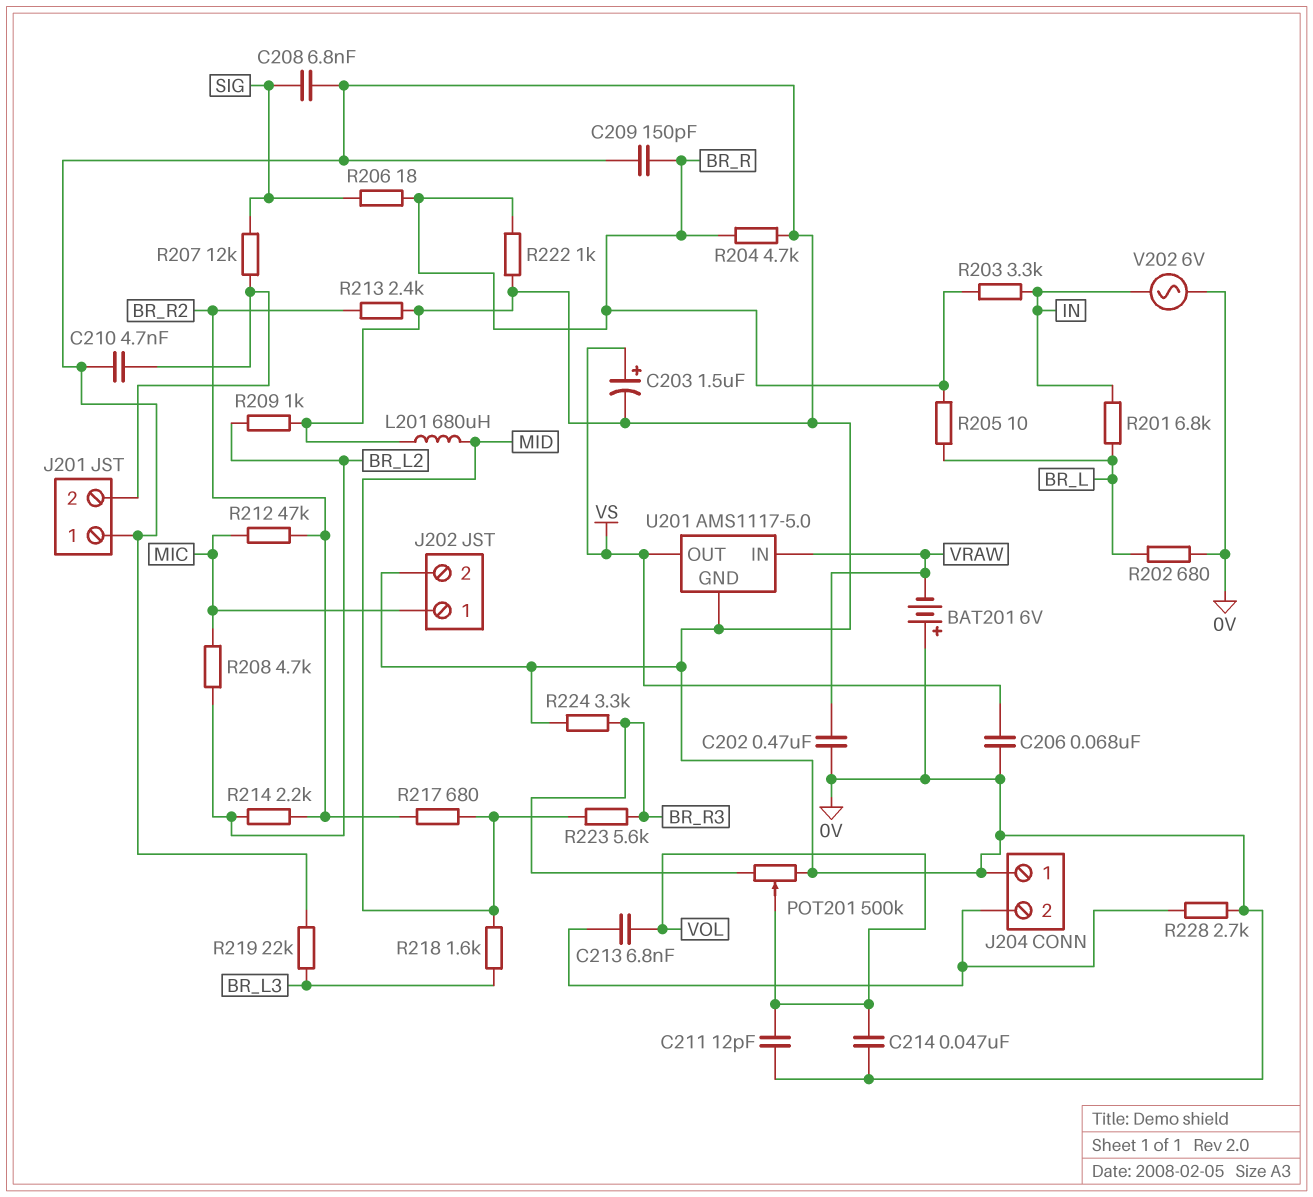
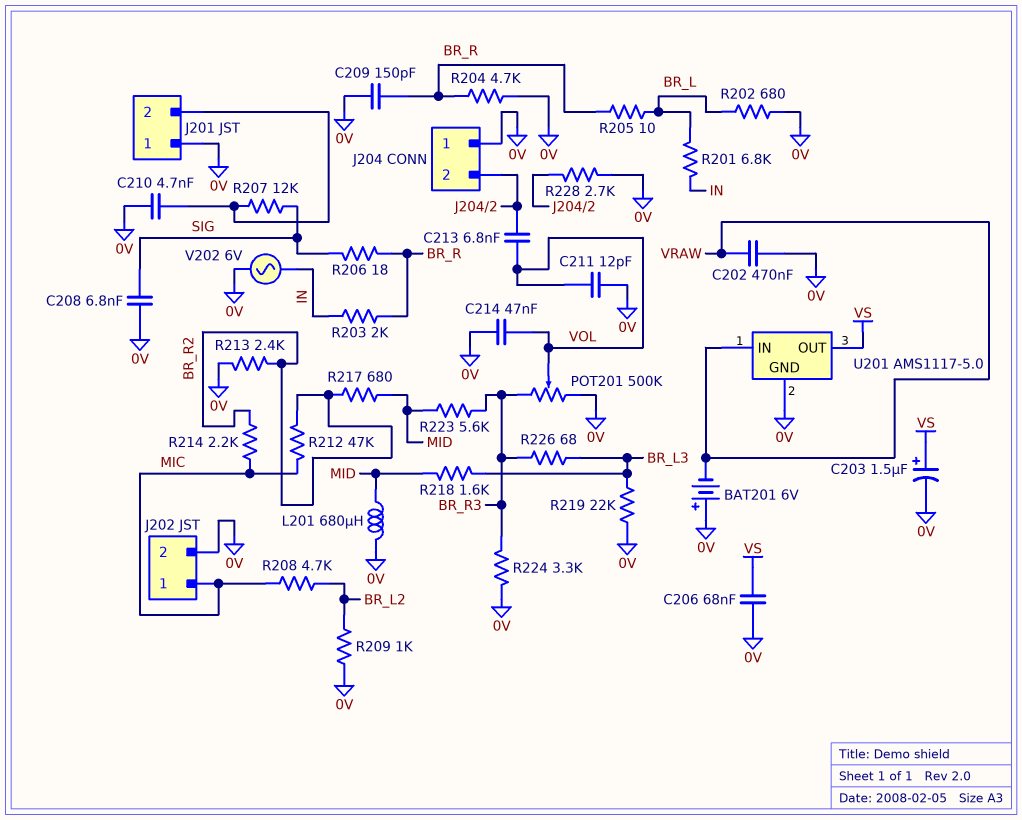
R203: 3.3k (BR_R, IN) -> 2k (BR_R, IN)
R214: 2.2k (BR_L2, BR_R2) -> 2.2k (BR_R2, MIC)
R222: 1k (0V, BR_R) -> none
R226: none -> 68 (BR_L3, BR_R3)

